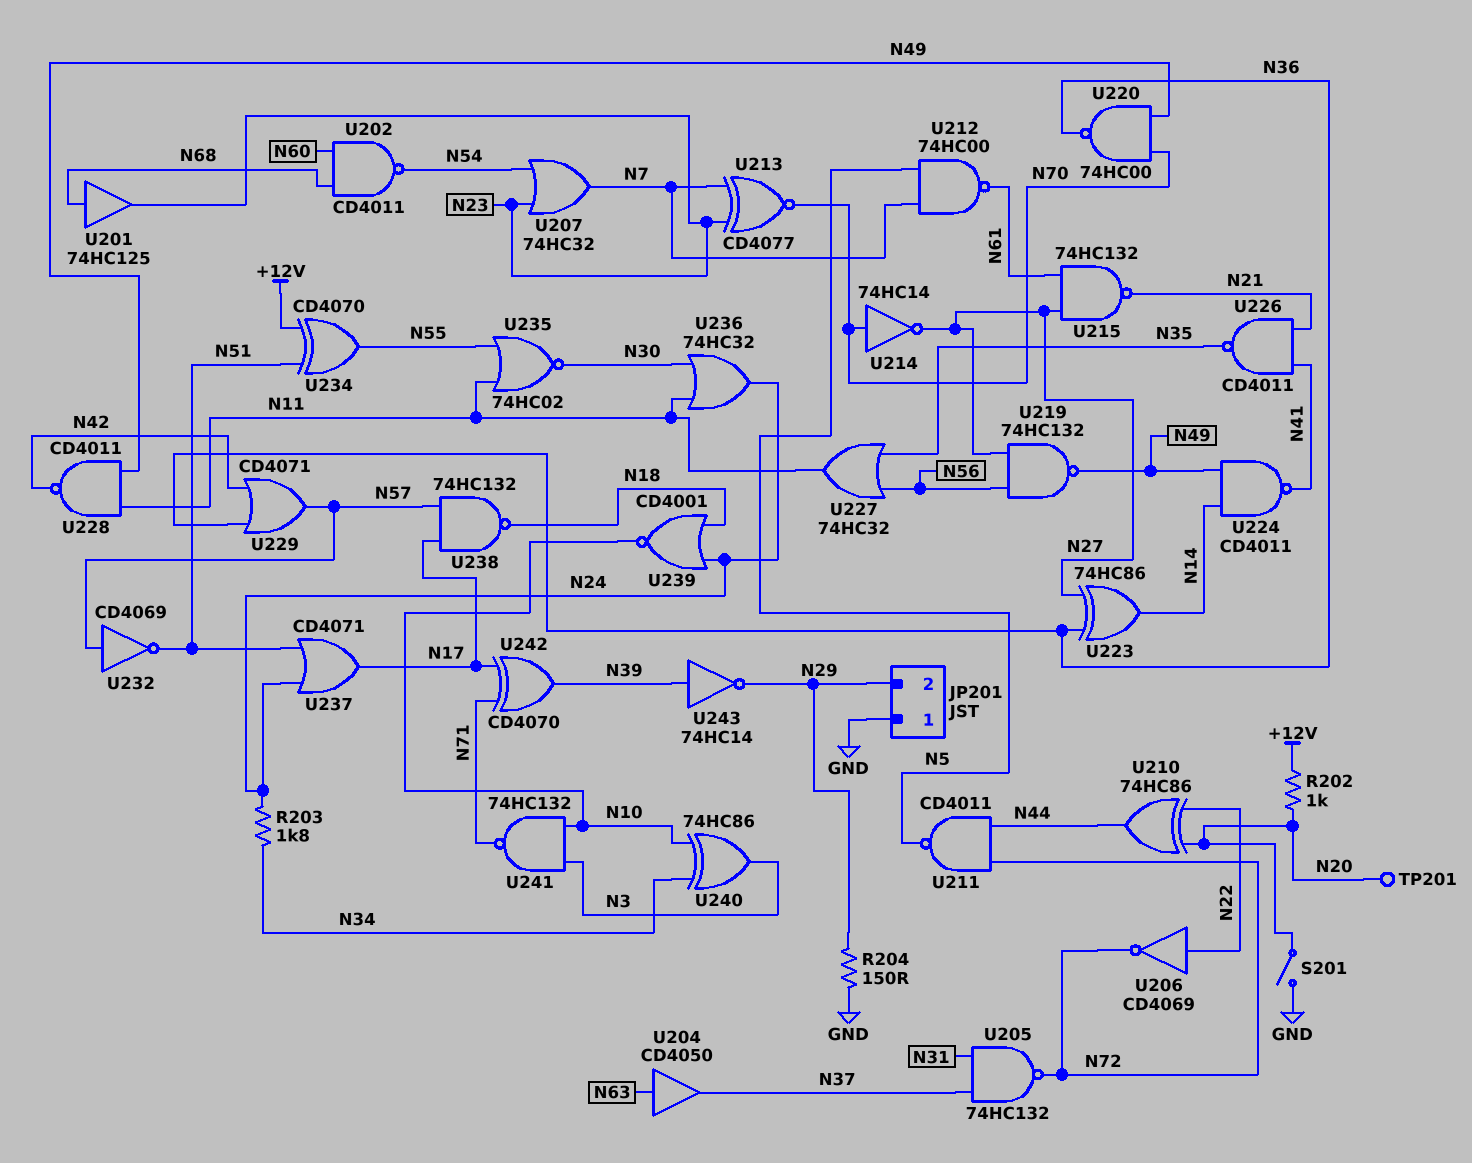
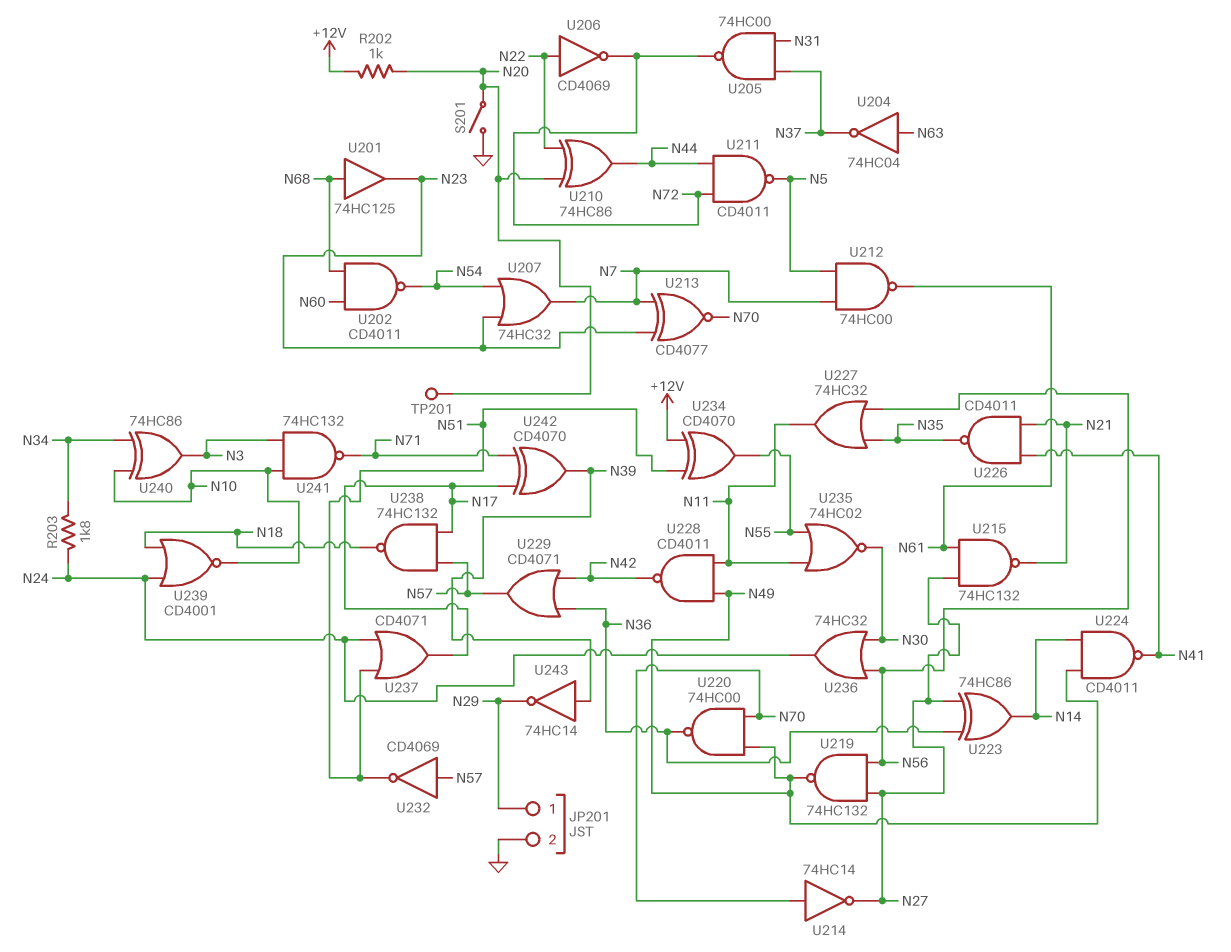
JP201 pin 1: GND -> N29
JP201 pin 2: N29 -> GND
R204: 150 (GND, N29) -> none
U204: buffer CD4050 (in N63, out N37) -> NOT 74HC04 (in N63, out N37)
U205: NAND 74HC132 (in N31, in N37, out N72) -> NAND 74HC00 (in N31, in N37, out N72)
U236: OR 74HC32 (in N11, in N30, out N24) -> OR 74HC32 (in N30, in N56, out N24)

